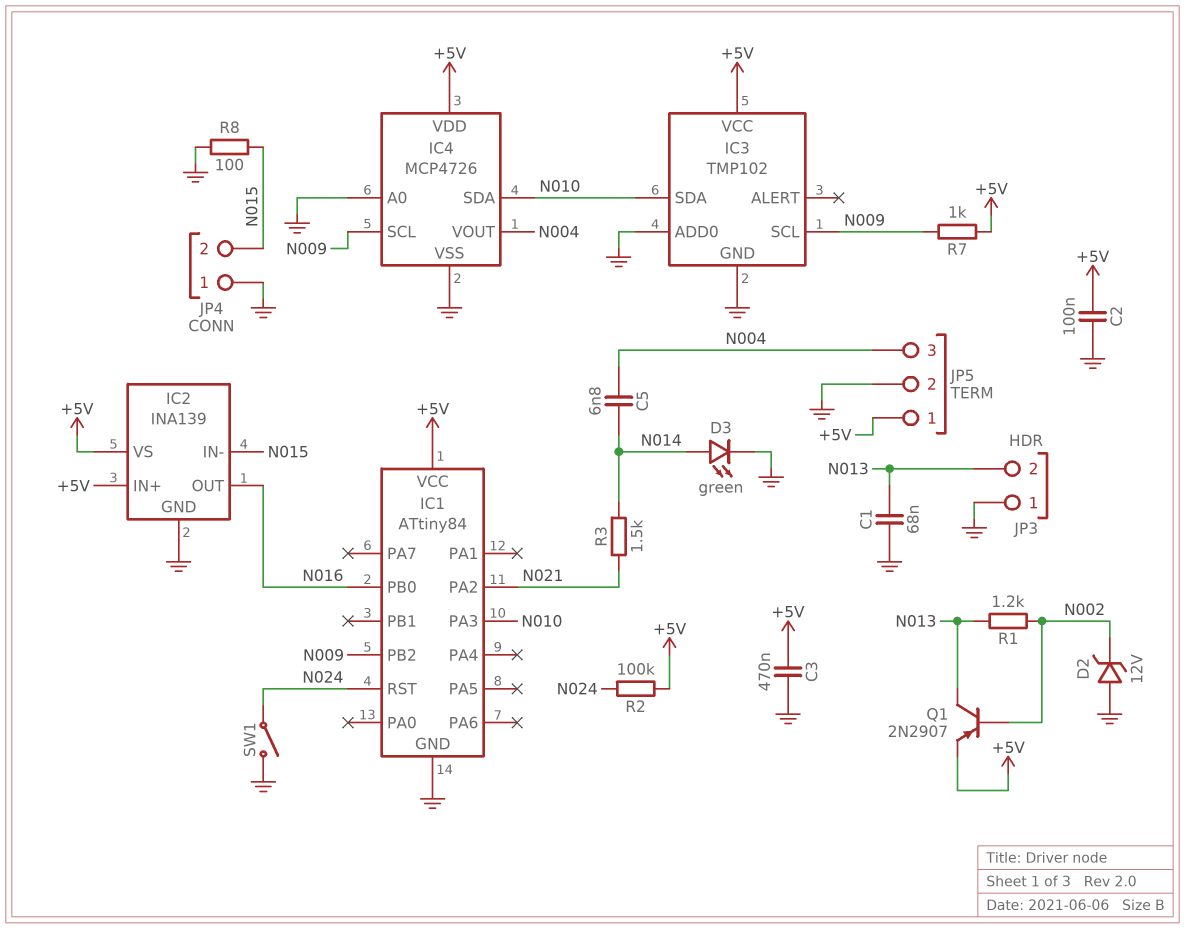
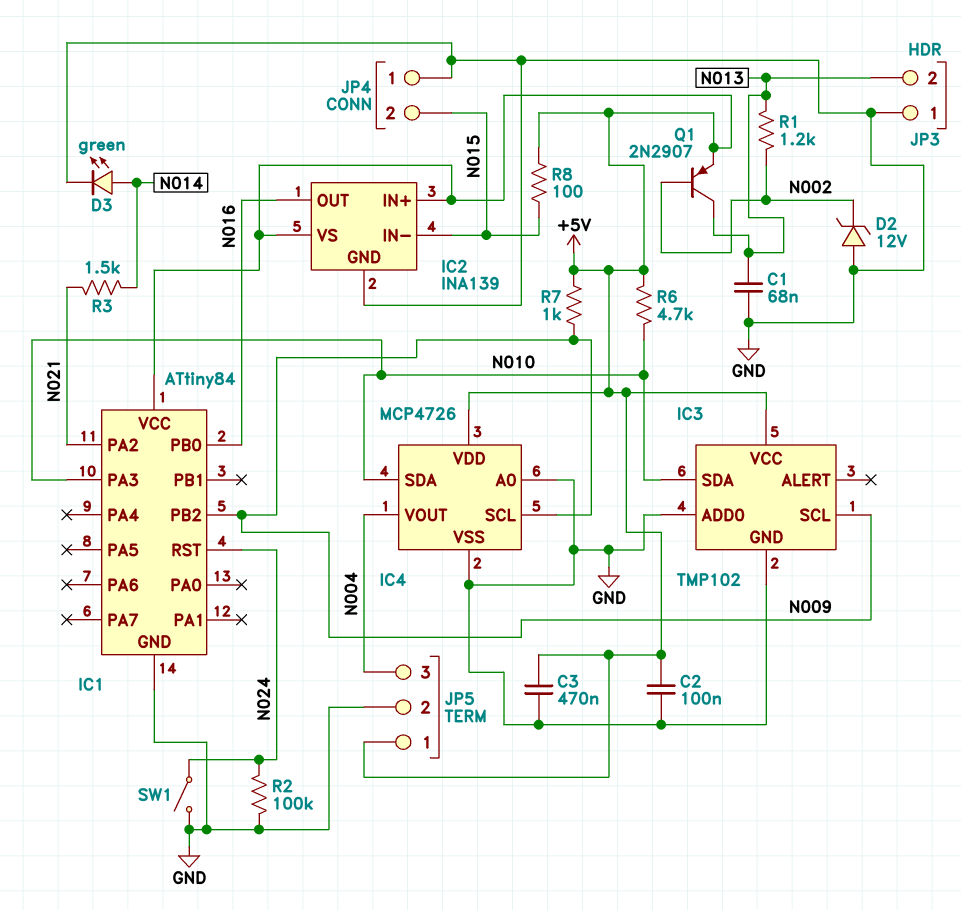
C5: 6.8nF (N004, N014) -> none
R2: 100k (+5V, N024) -> 100k (GND, N024)
R6: none -> 4.7k (+5V, N010)
R8: 100 (GND, N015) -> 100 (+5V, N015)

